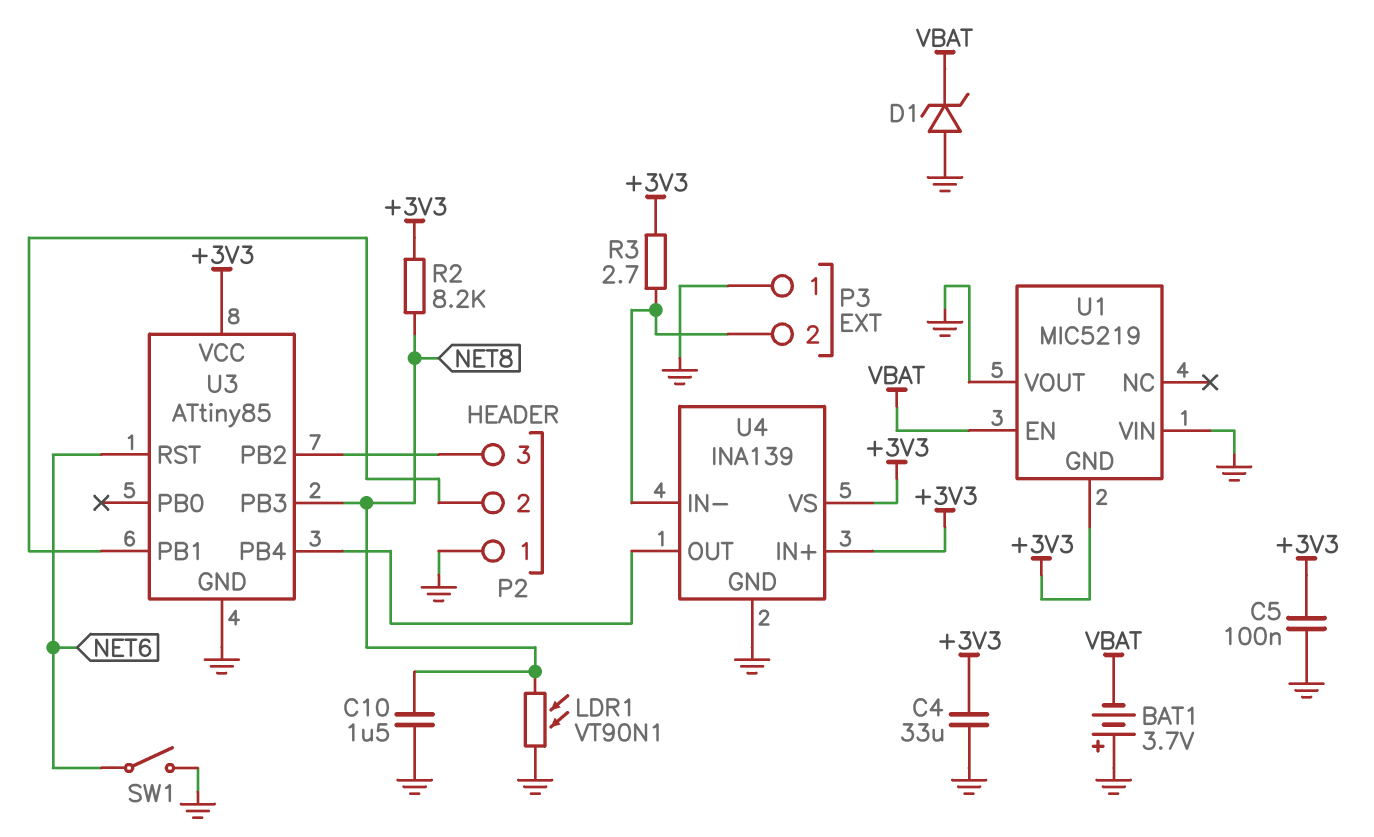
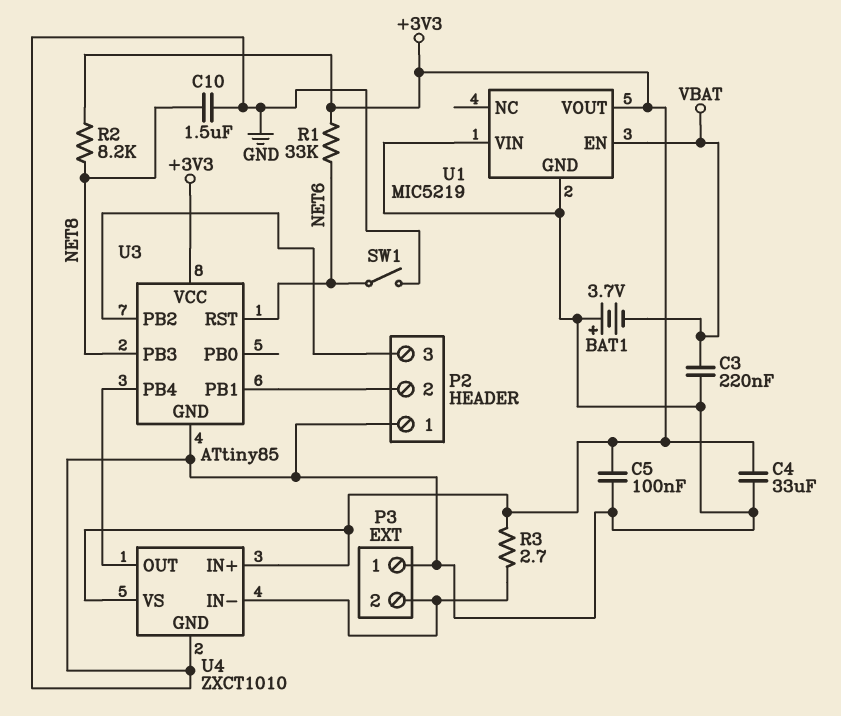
C3: none -> 220nF (GND, VBAT)
D1: zener (A GND, K VBAT) -> none
LDR1: VT90N1 (GND, NET8) -> none
R1: none -> 33k (+3V3, NET6)
U1 pin GND: +3V3 -> GND
U1 pin VOUT: GND -> +3V3
U4: INA139 -> ZXCT1010

